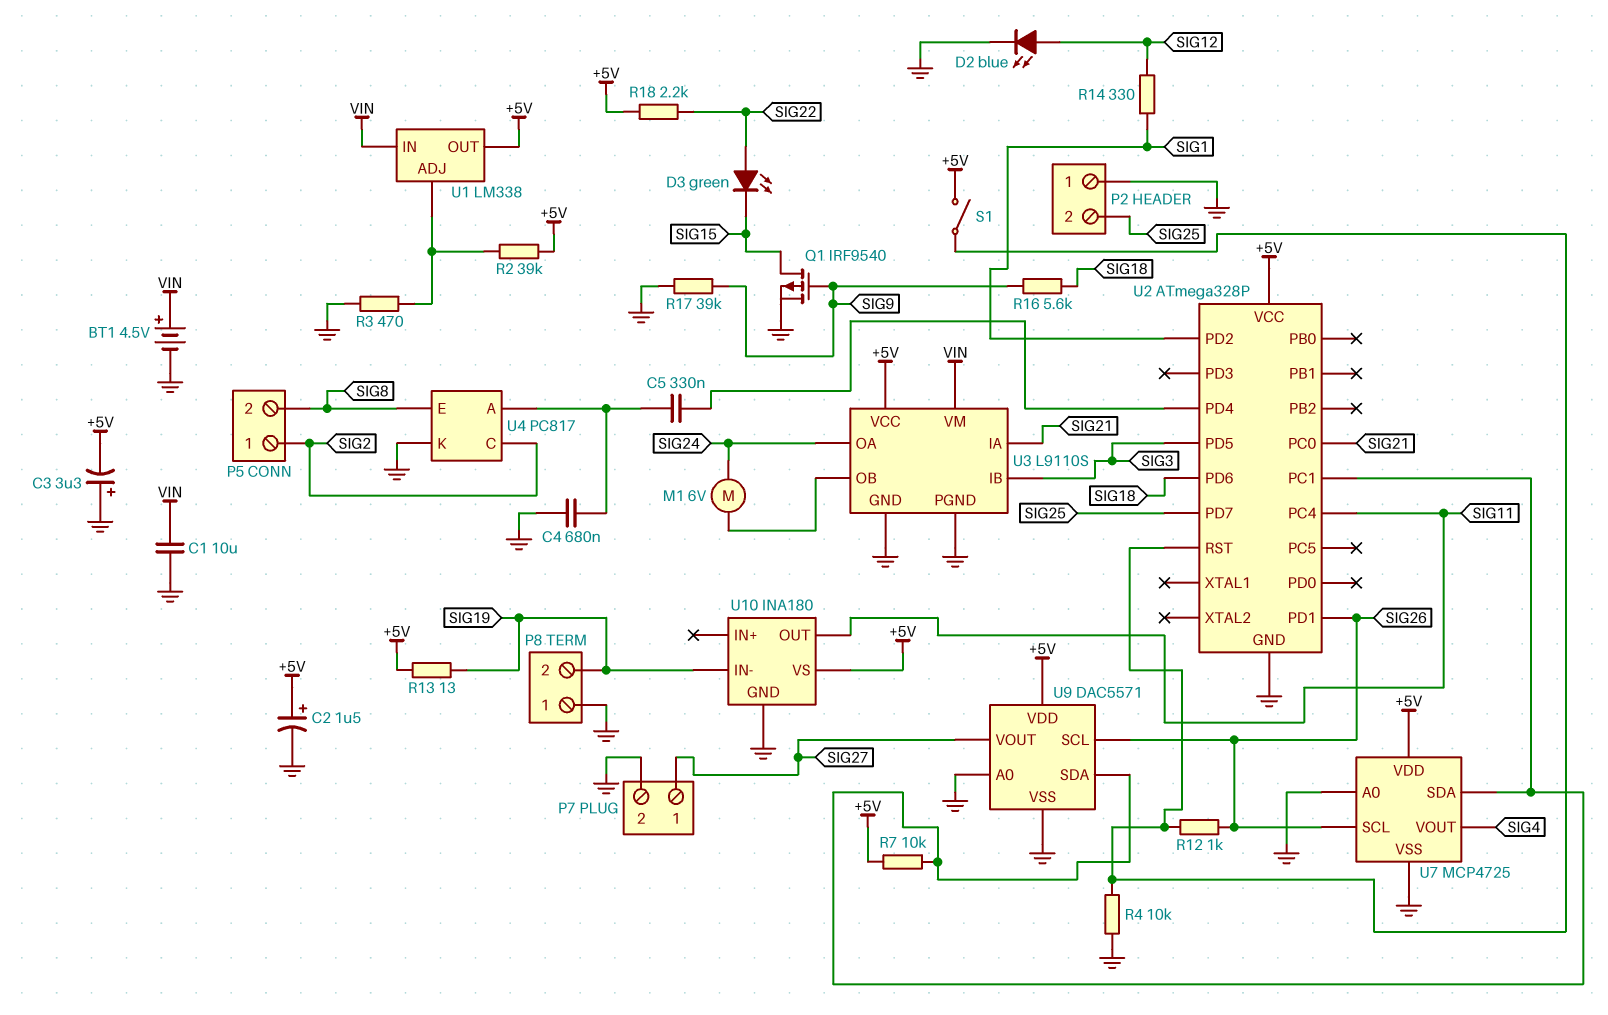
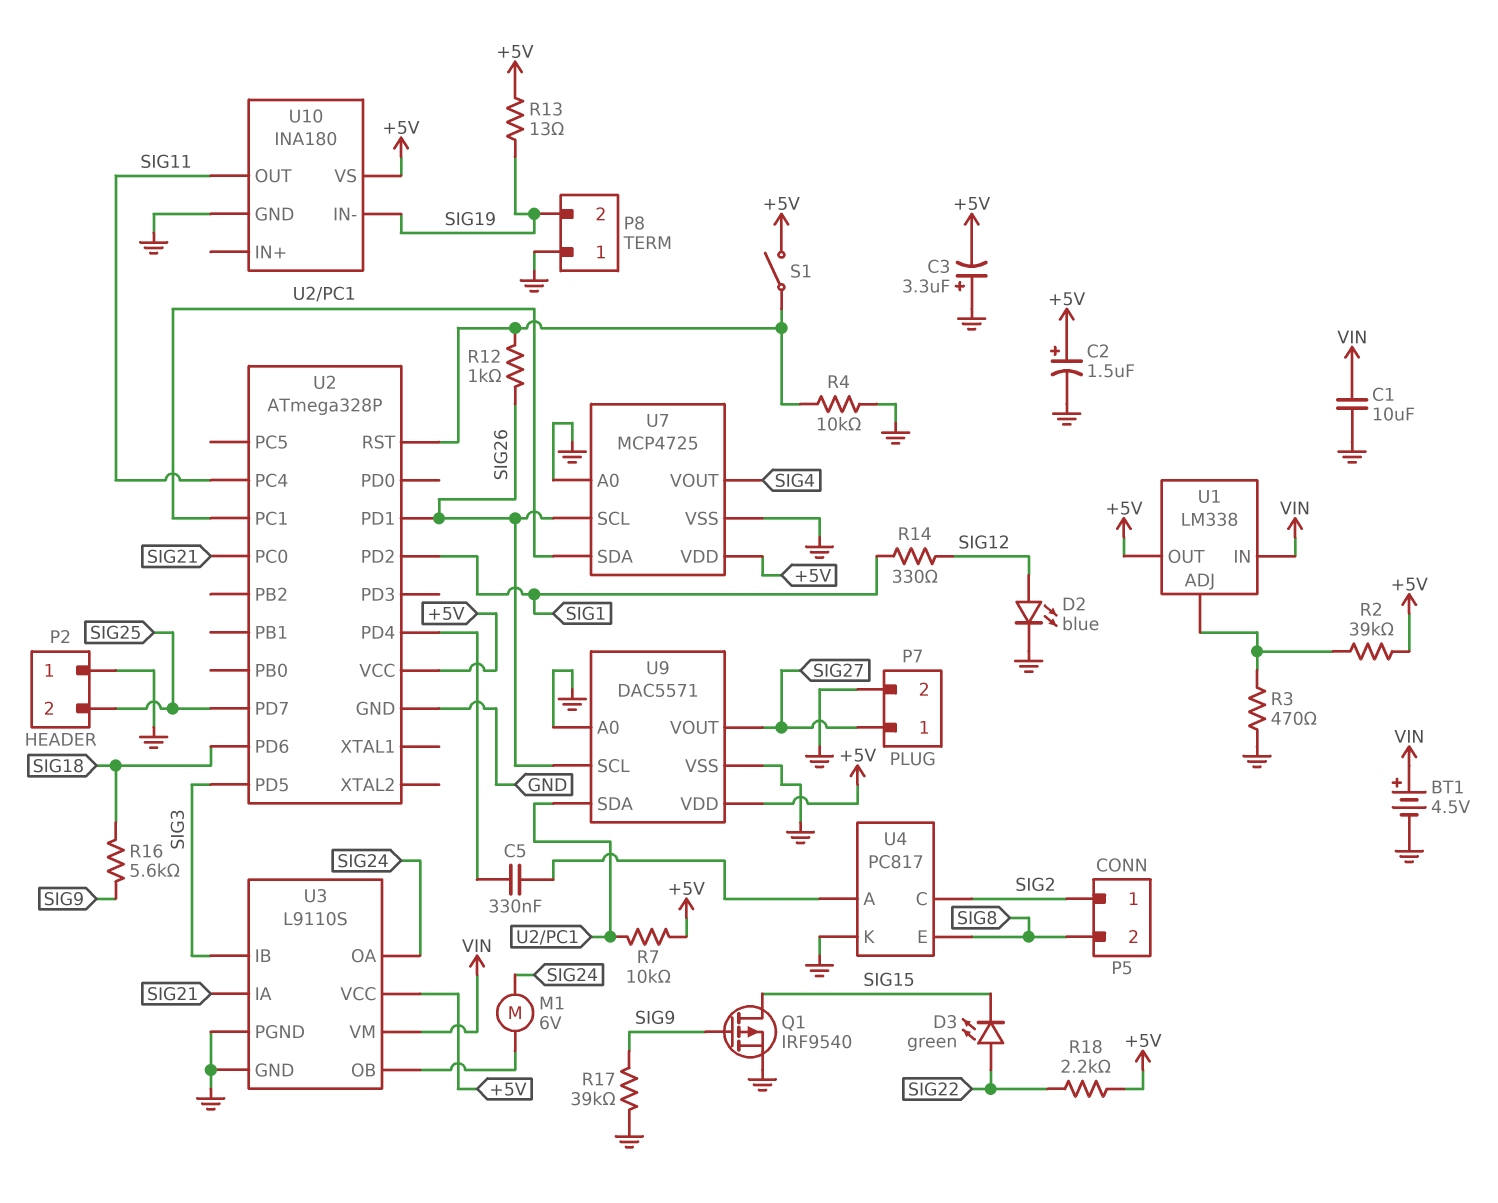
C4: 680nF (GND, U4/A) -> none

